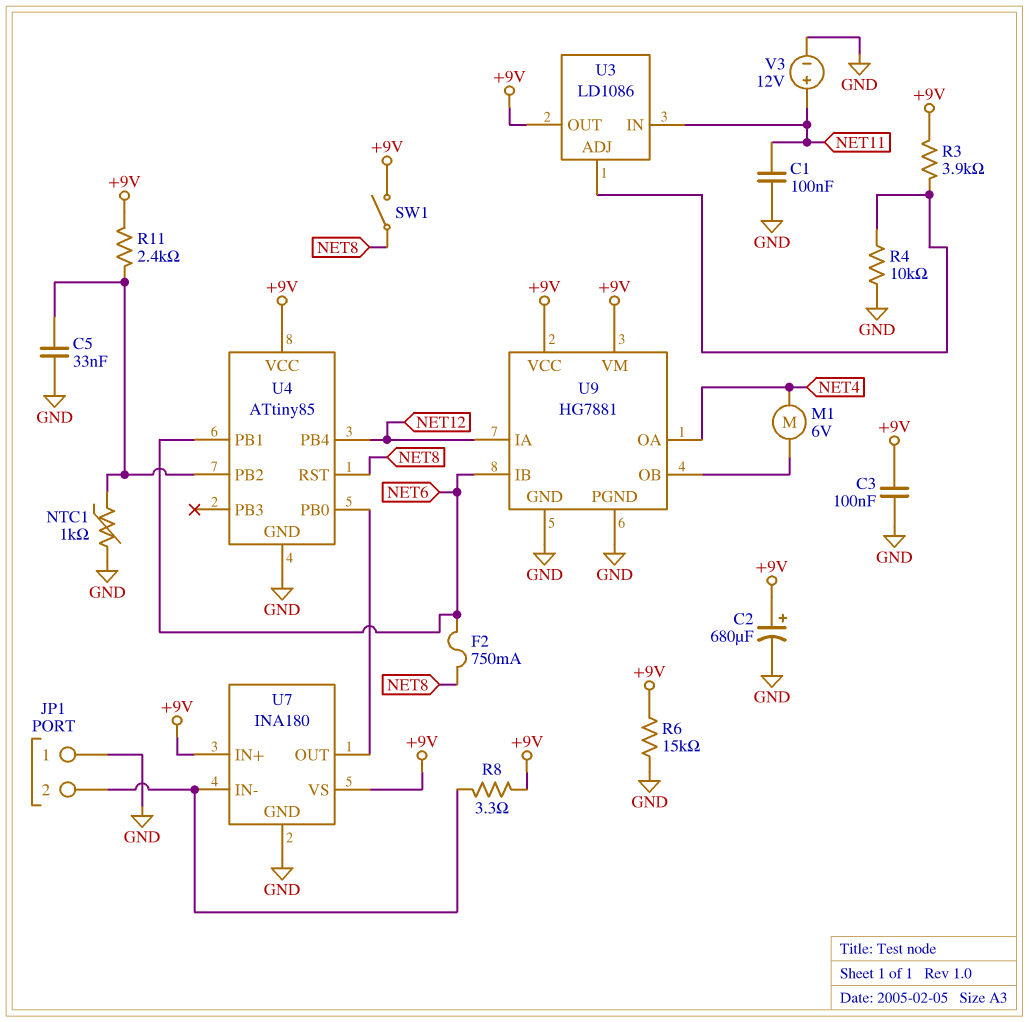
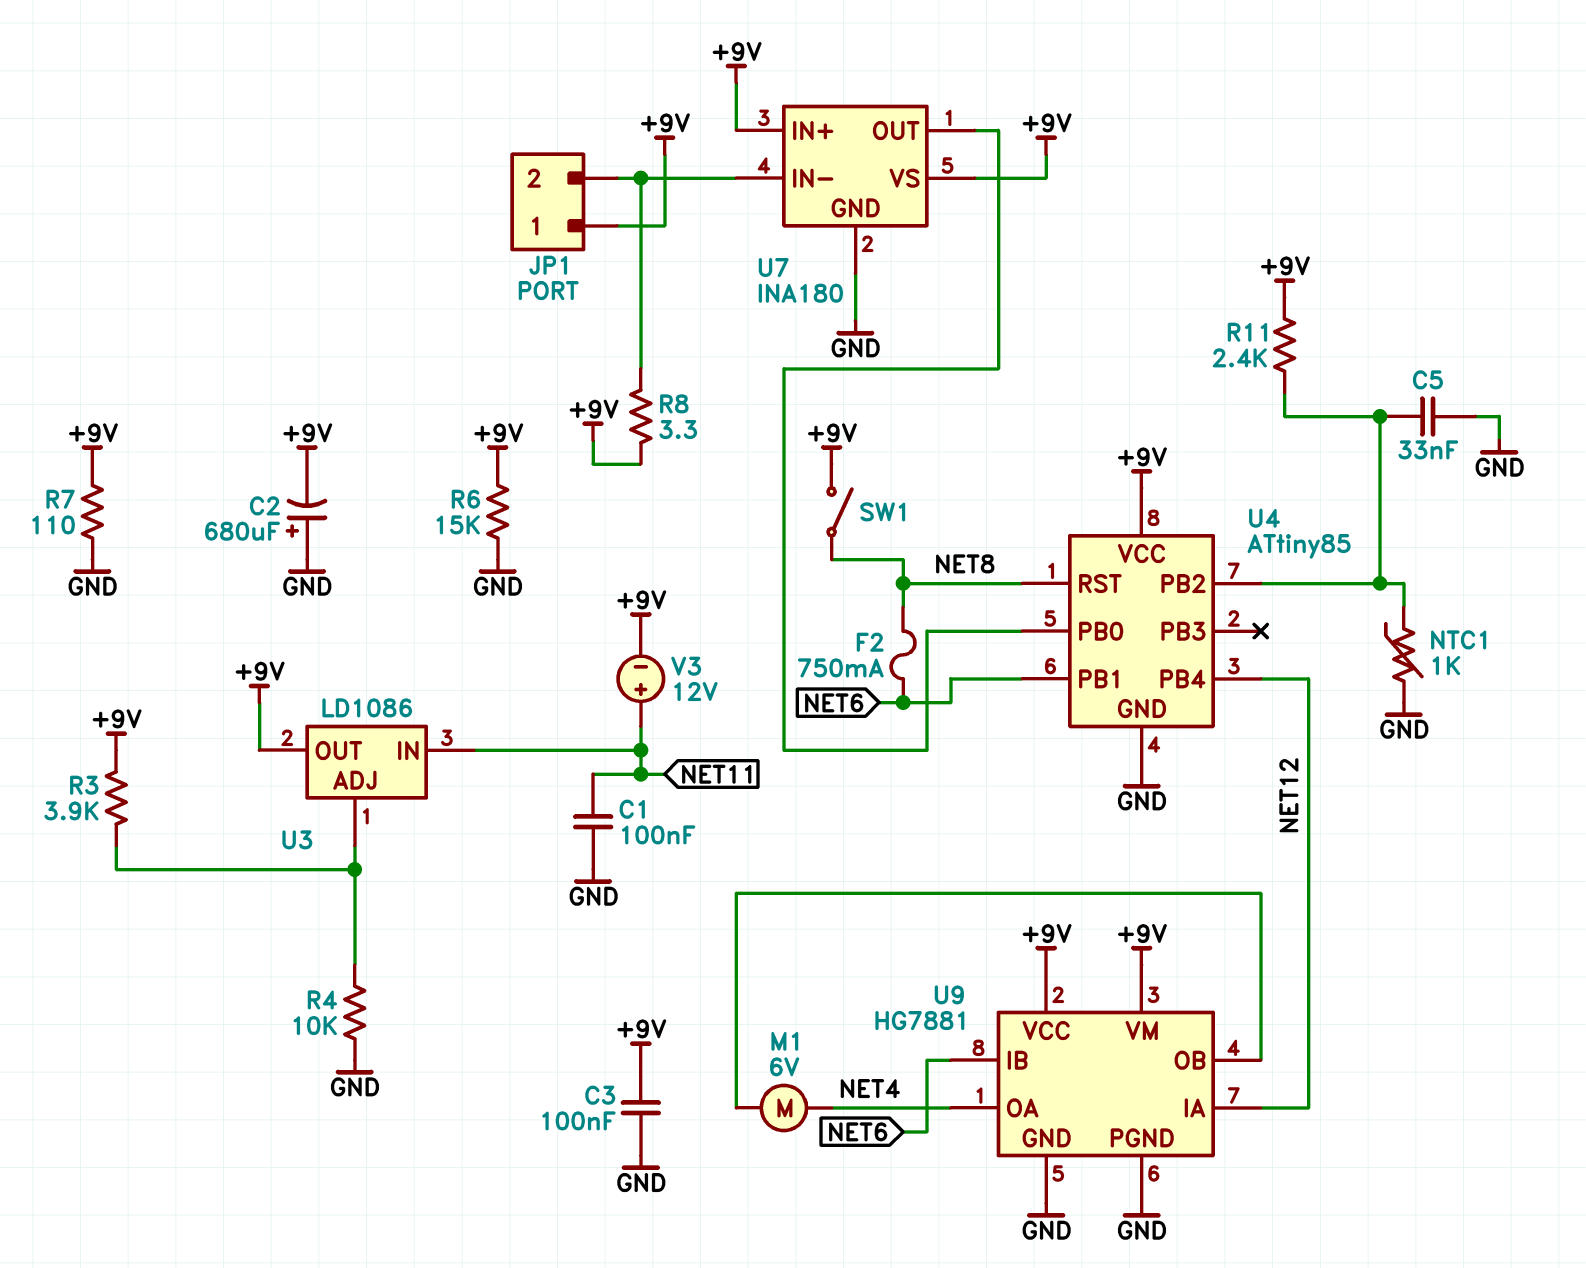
C2: 680uF (plus +9V, minus GND) -> 680uF (plus GND, minus +9V)
JP1 pin 1: GND -> +9V
R7: none -> 110 (+9V, GND)
V3: 12V (plus NET11, minus GND) -> 12V (plus NET11, minus +9V)

